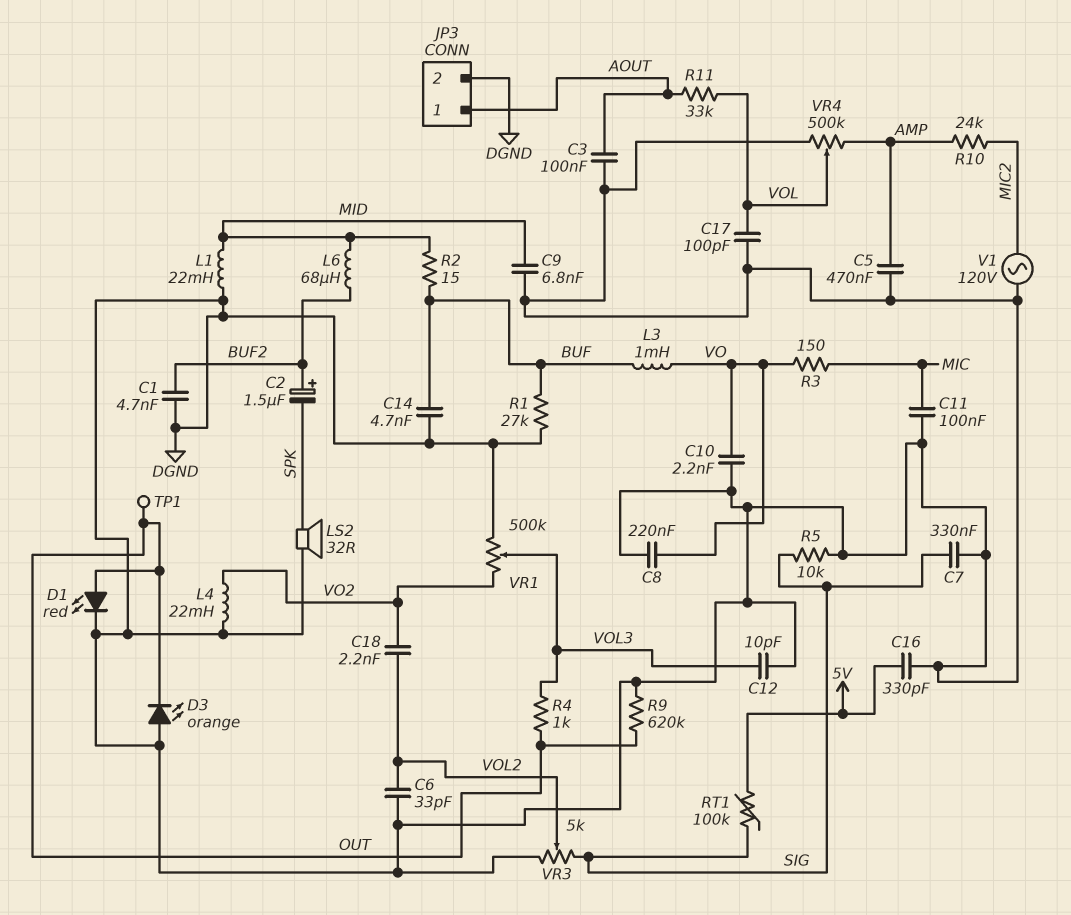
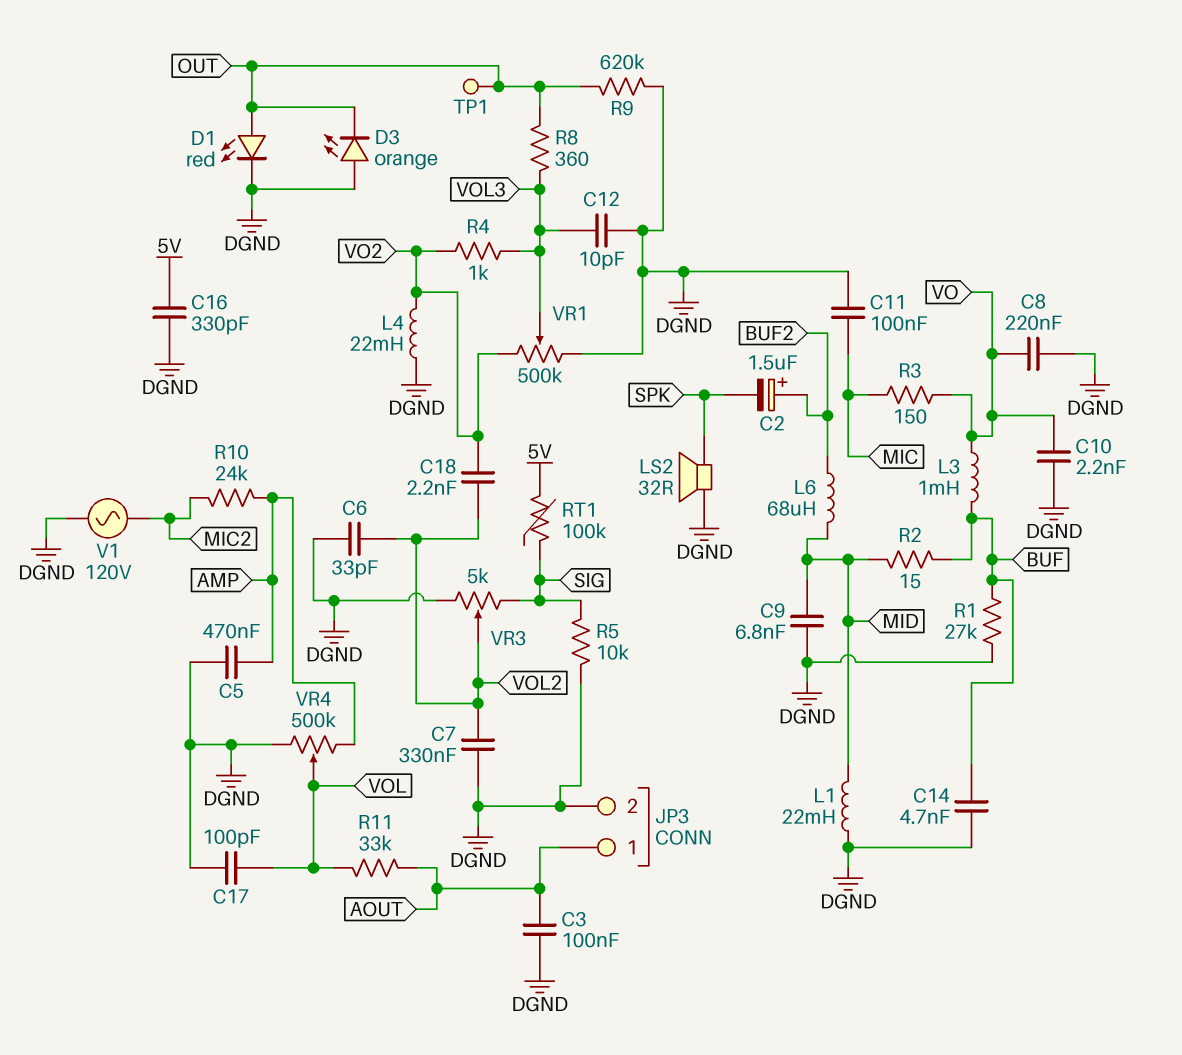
C1: 4.7nF (BUF2, DGND) -> none
C7: 330nF (DGND, SIG) -> 330nF (DGND, VOL2)
R4: 1k (OUT, VOL3) -> 1k (VO2, VOL3)
R8: none -> 360 (OUT, VOL3)

